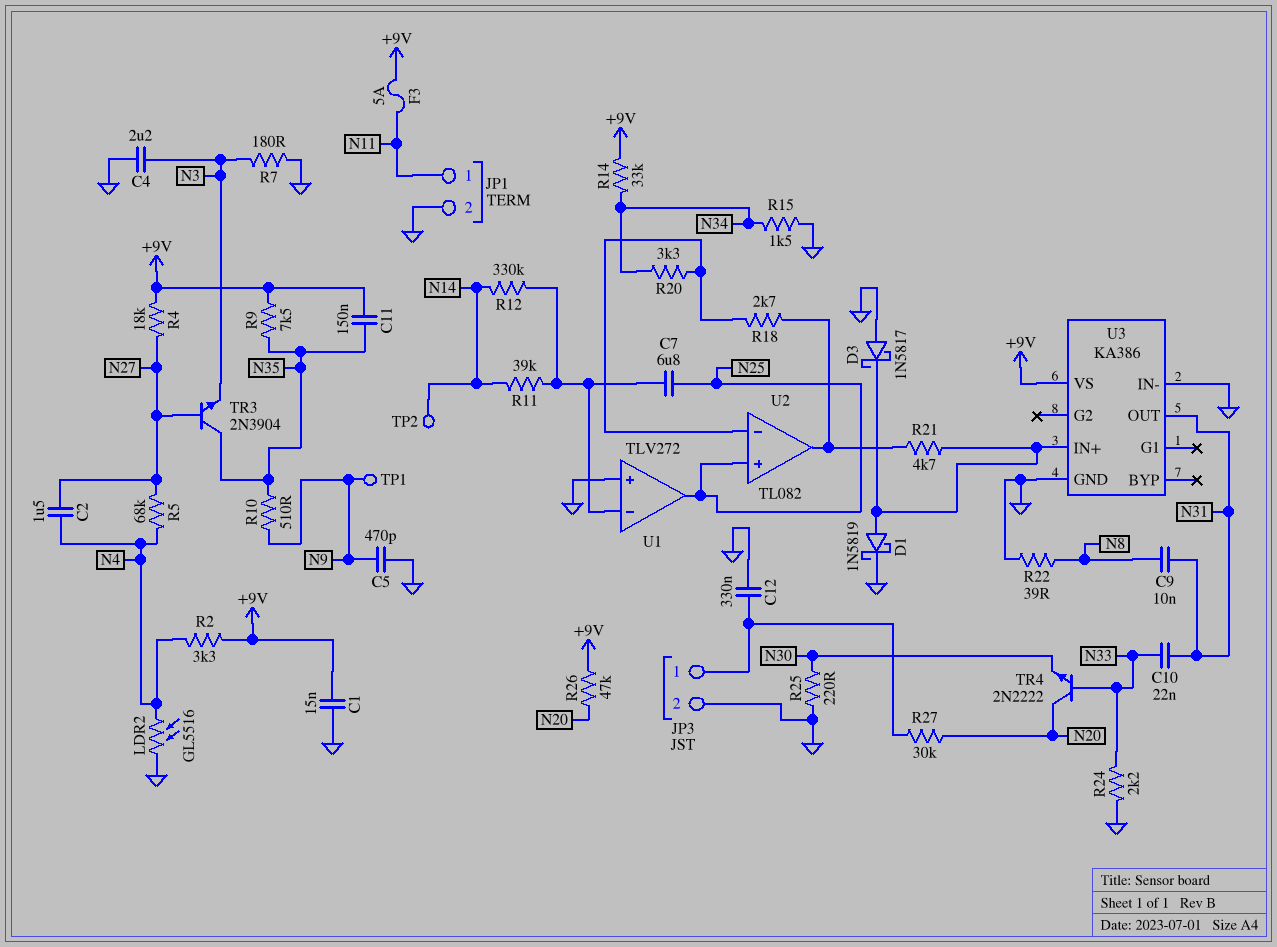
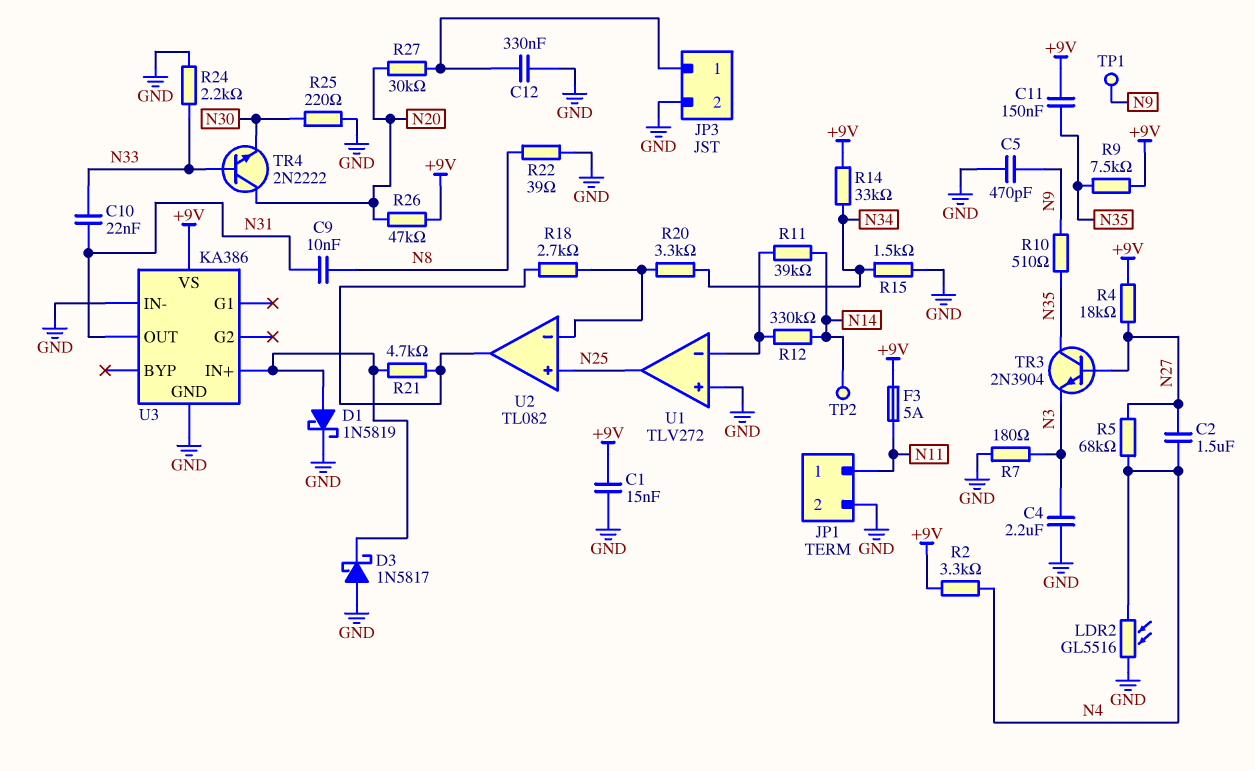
C7: 6.8uF (N25, U1/in-) -> none

